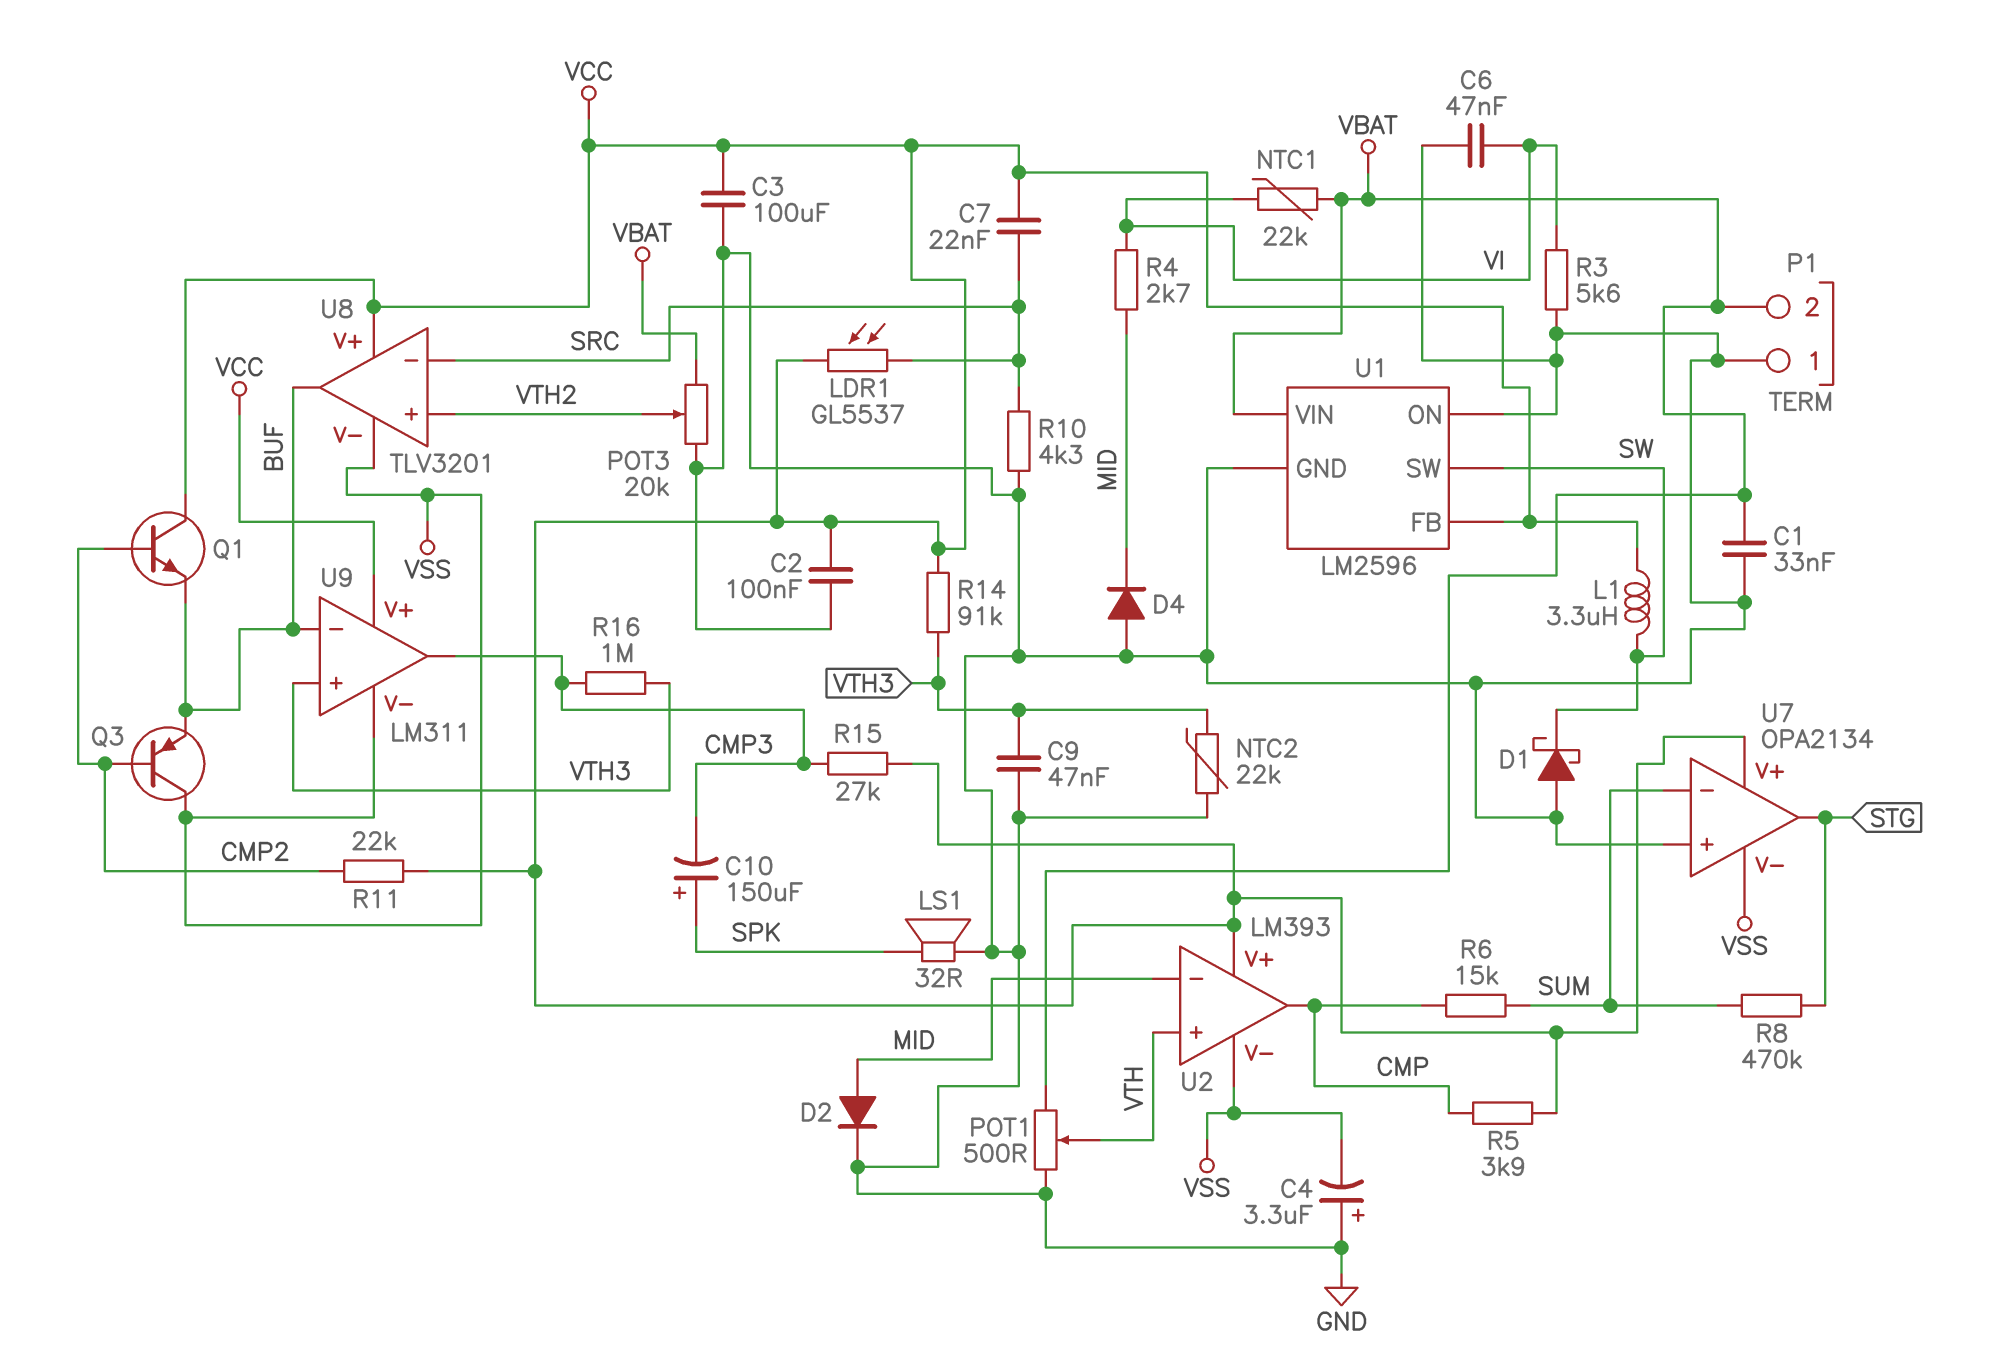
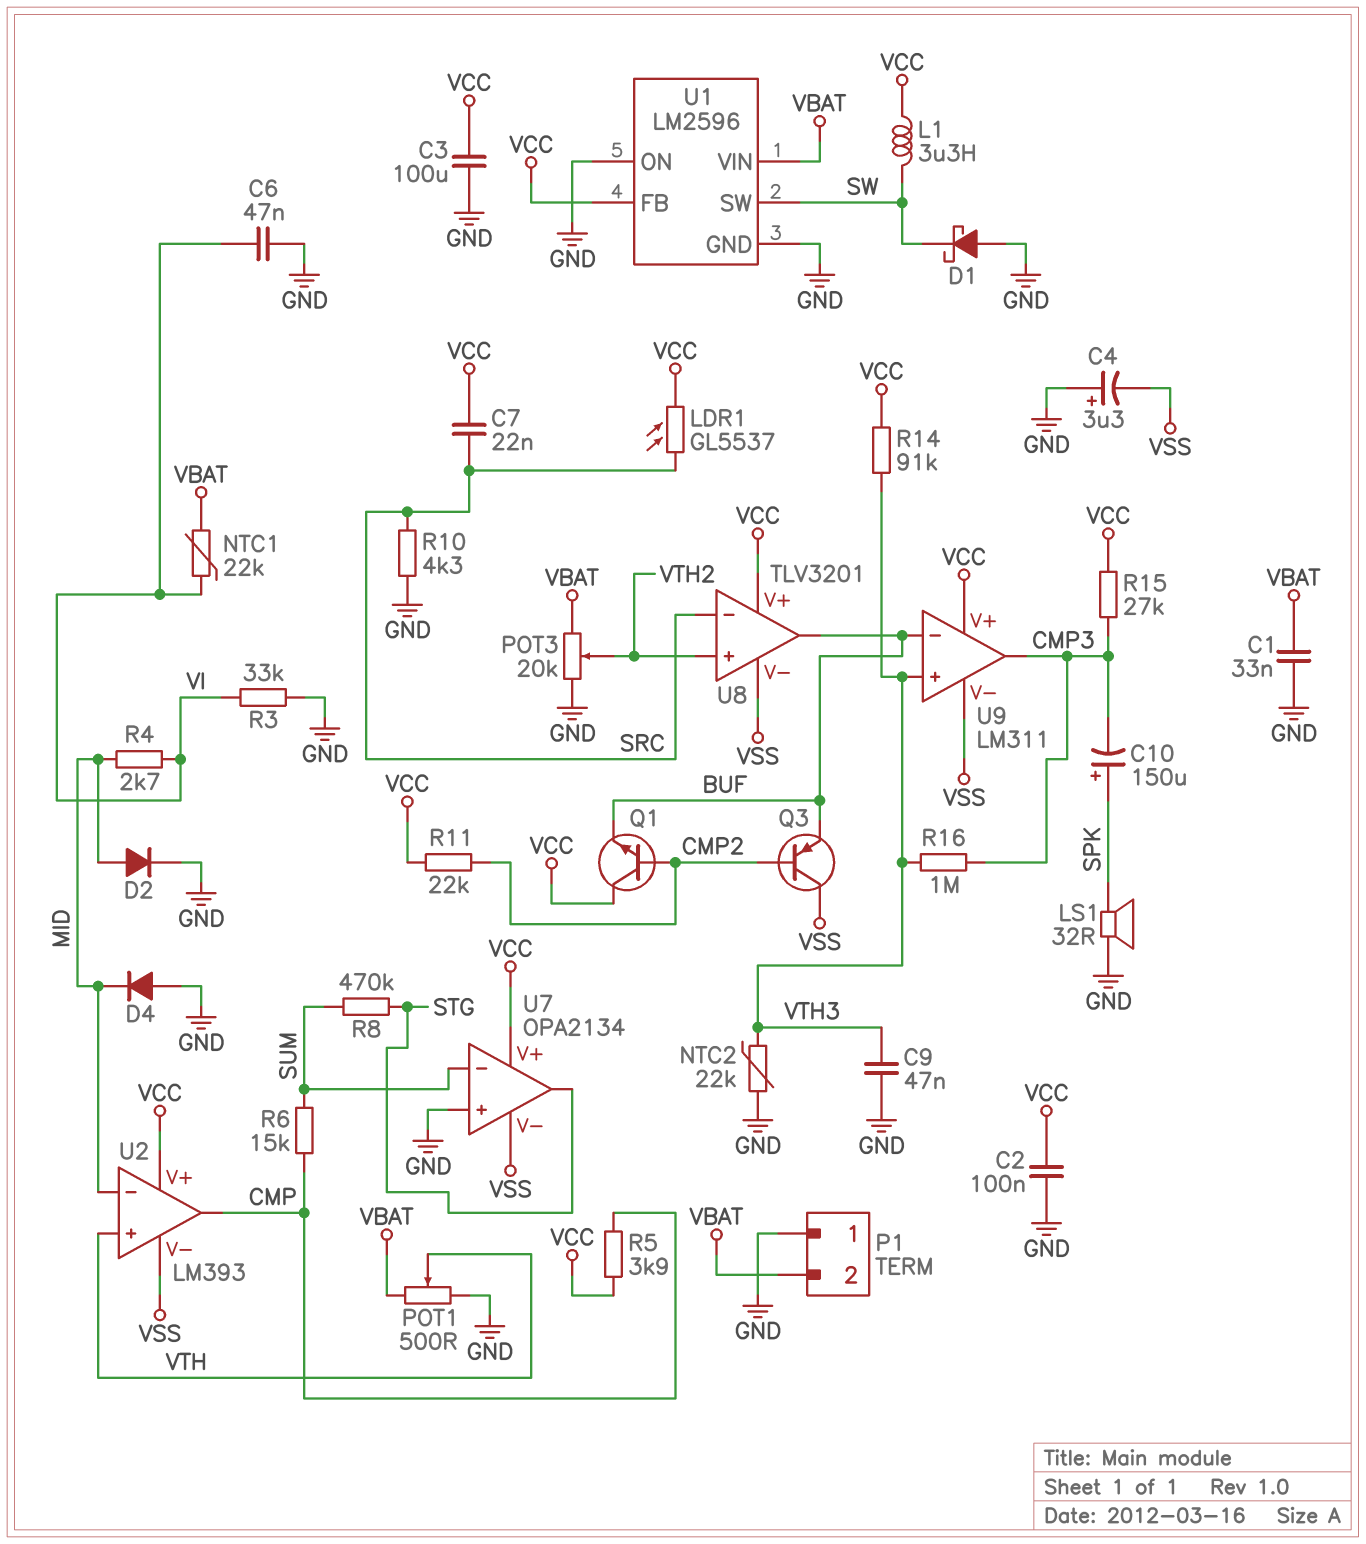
R3: 5.6k (GND, VI) -> 33k (GND, VI)

